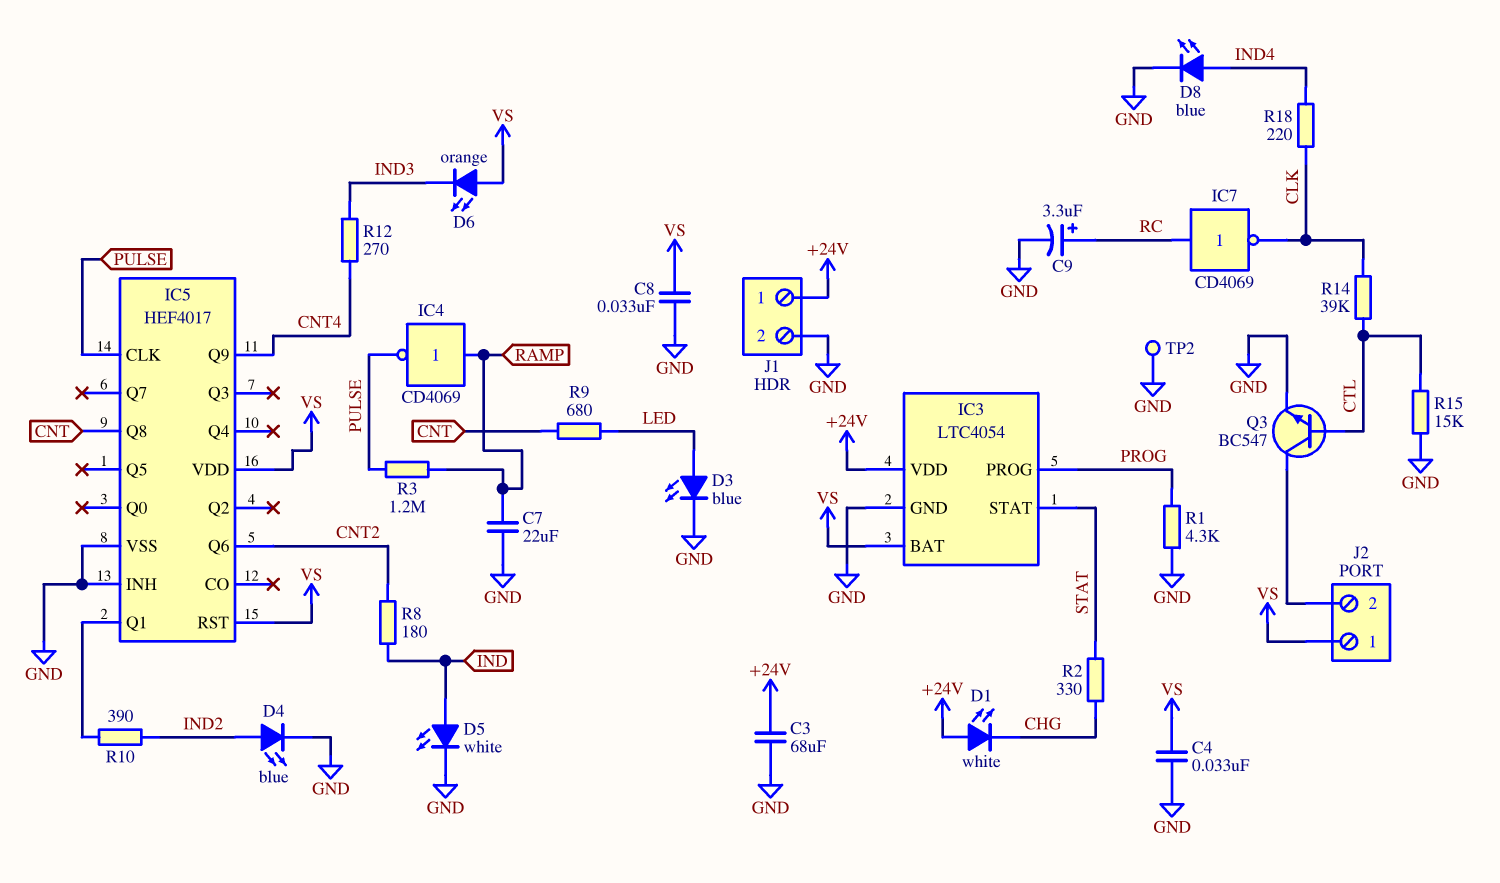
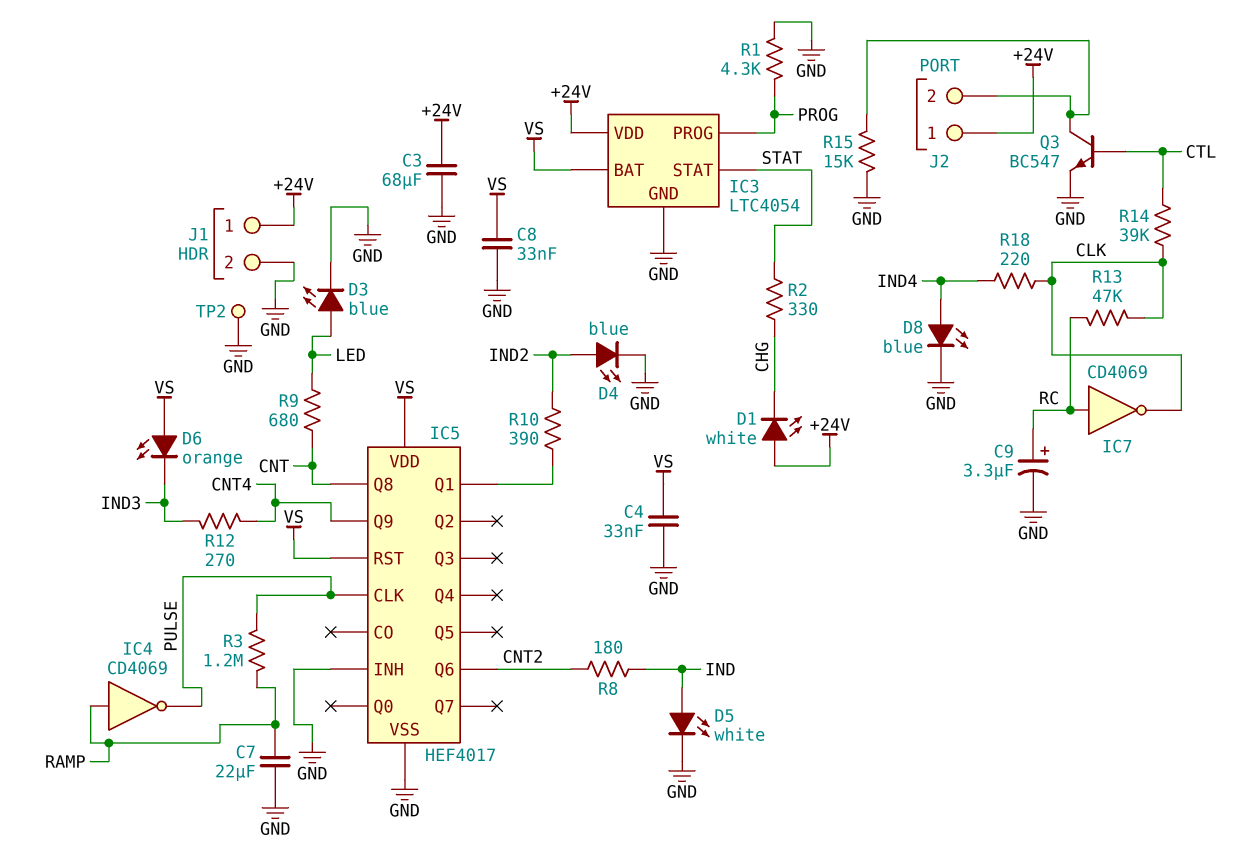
J2 pin 1: VS -> +24V
R13: none -> 47k (CLK, RC)
R15: 15k (CTL, GND) -> 15k (GND, J2/2)

